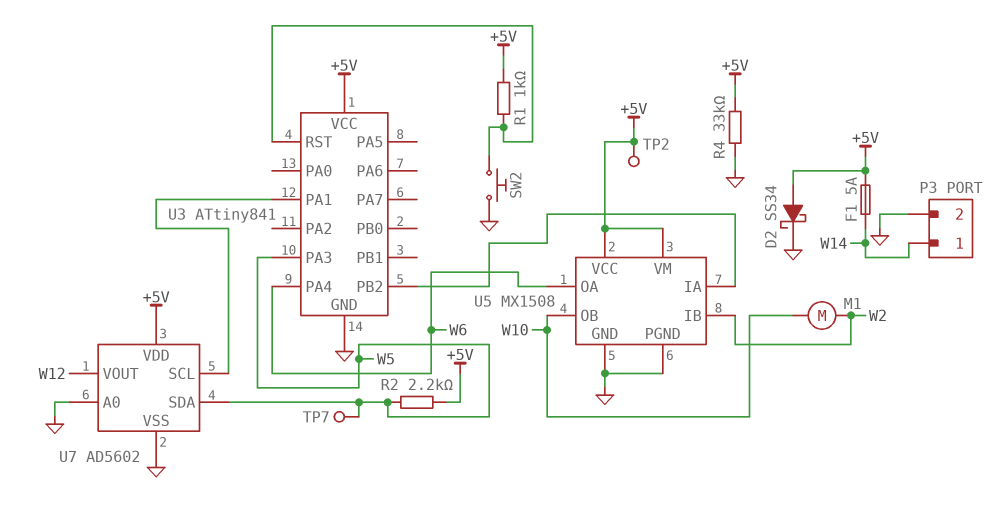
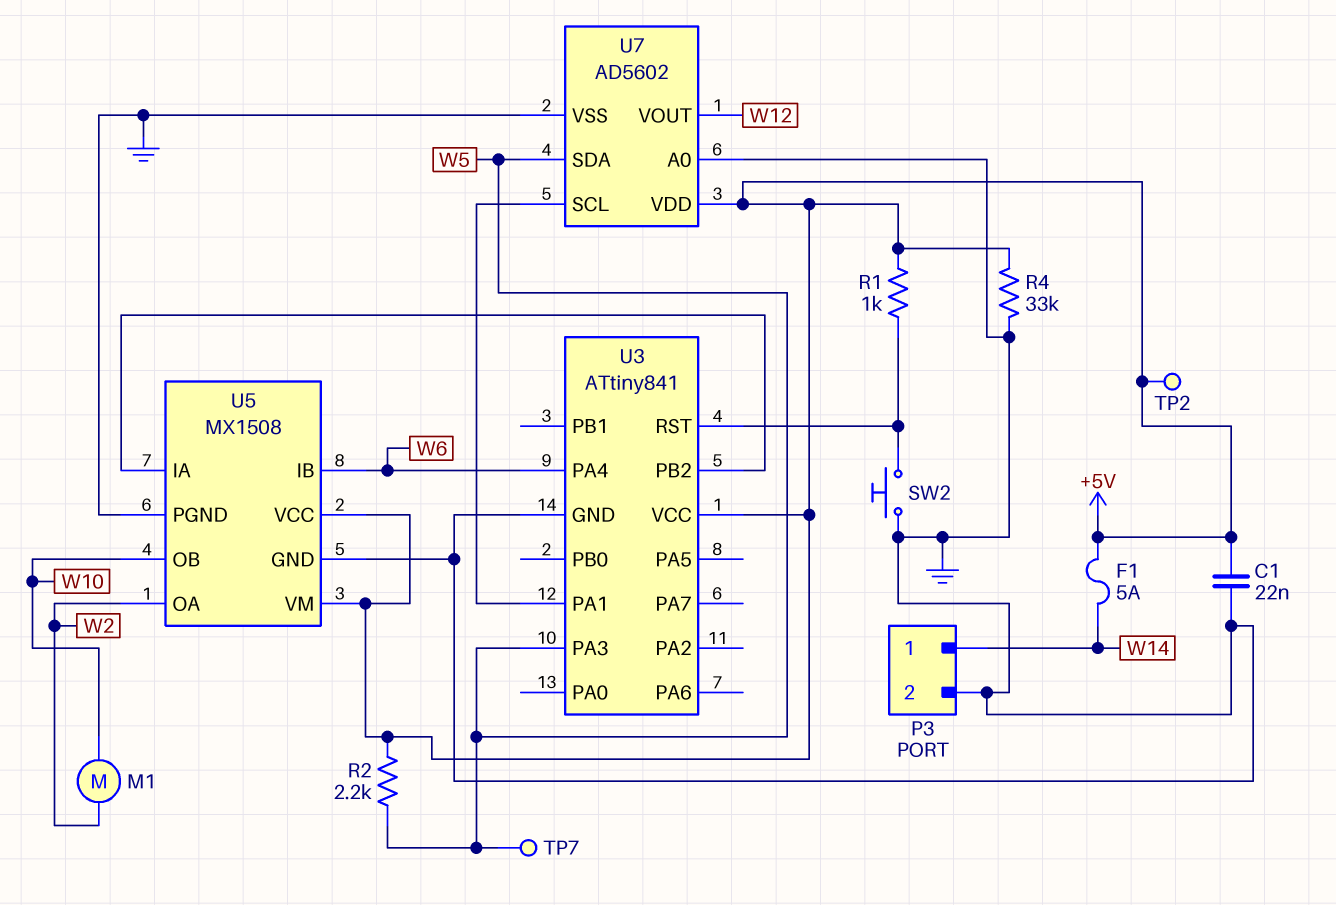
C1: none -> 22nF (+5V, GND)
D2: schottky SS34 (A +5V, K GND) -> none
U5 pin IB: W2 -> W6
U5 pin OA: W6 -> W2

